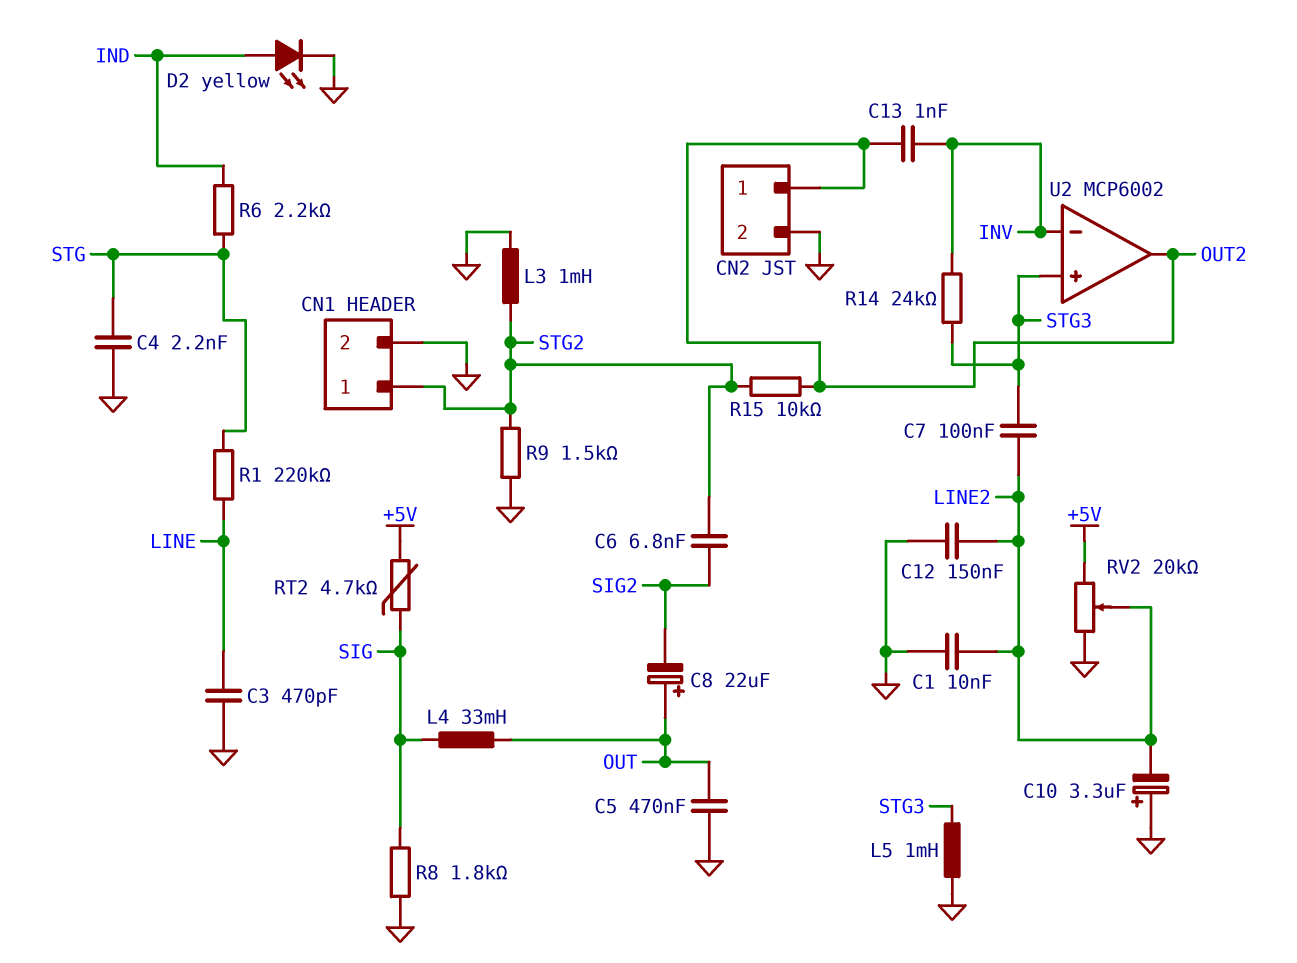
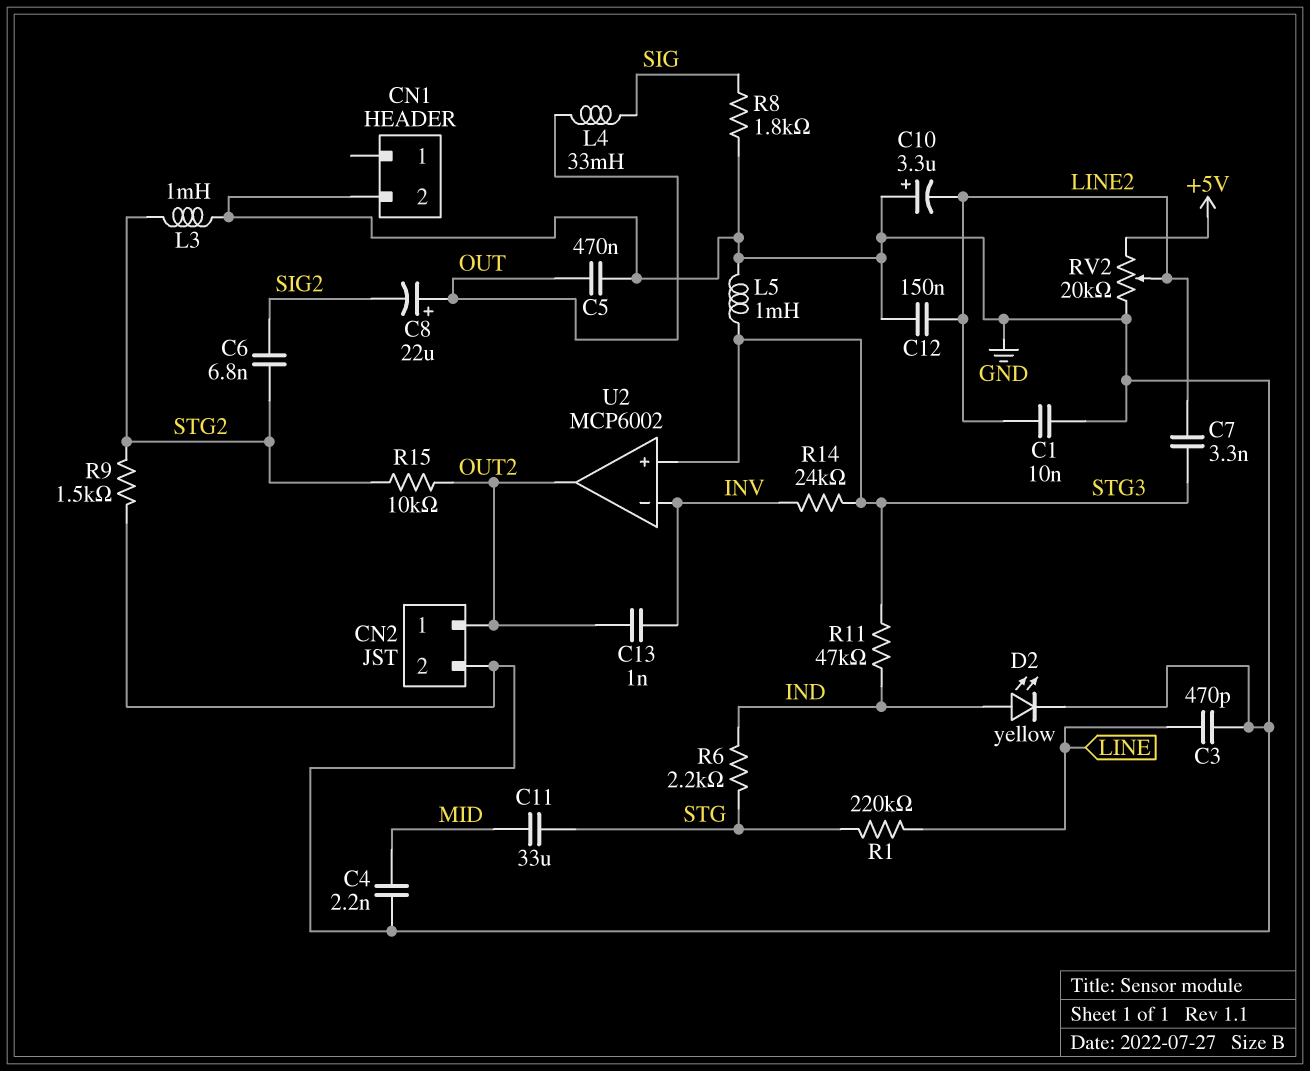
C4: 2.2nF (GND, STG) -> 2.2nF (GND, MID)
C7: 100nF (LINE2, STG3) -> 3.3nF (LINE2, STG3)
C11: none -> 33uF (MID, STG)
CN1 pin 1: STG2 -> none
R11: none -> 47k (IND, STG3)
RT2: 4.7k (+5V, SIG) -> none

